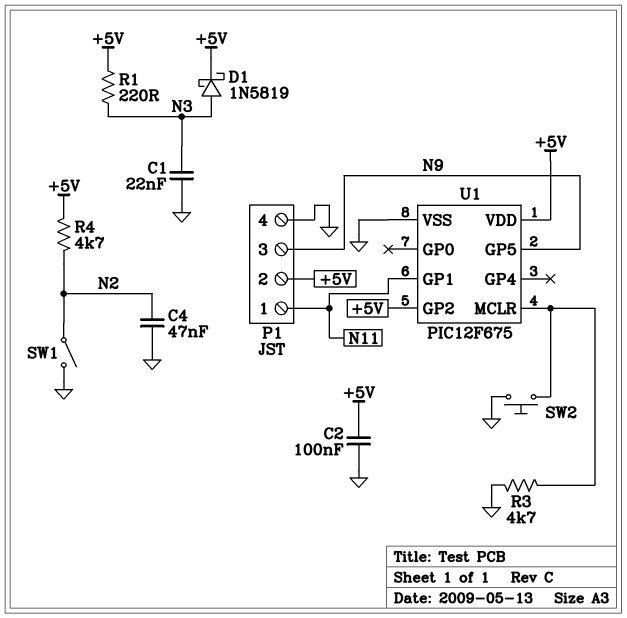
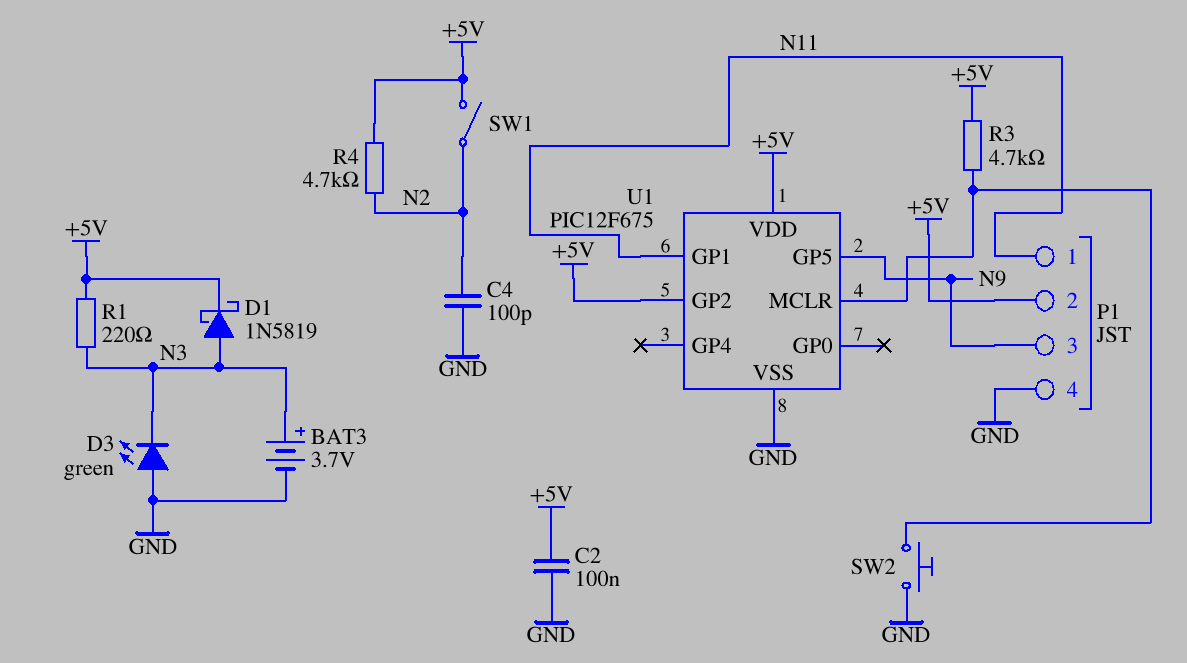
BAT3: none -> 3.7V (plus N3, minus GND)
C1: 22nF (GND, N3) -> none
C4: 47nF (GND, N2) -> 100pF (GND, N2)
D3: none -> LED green (A GND, K N3)
R3: 4.7k (GND, U1/MCLR) -> 4.7k (+5V, U1/MCLR)
SW1: switch (GND, N2) -> switch (+5V, N2)

